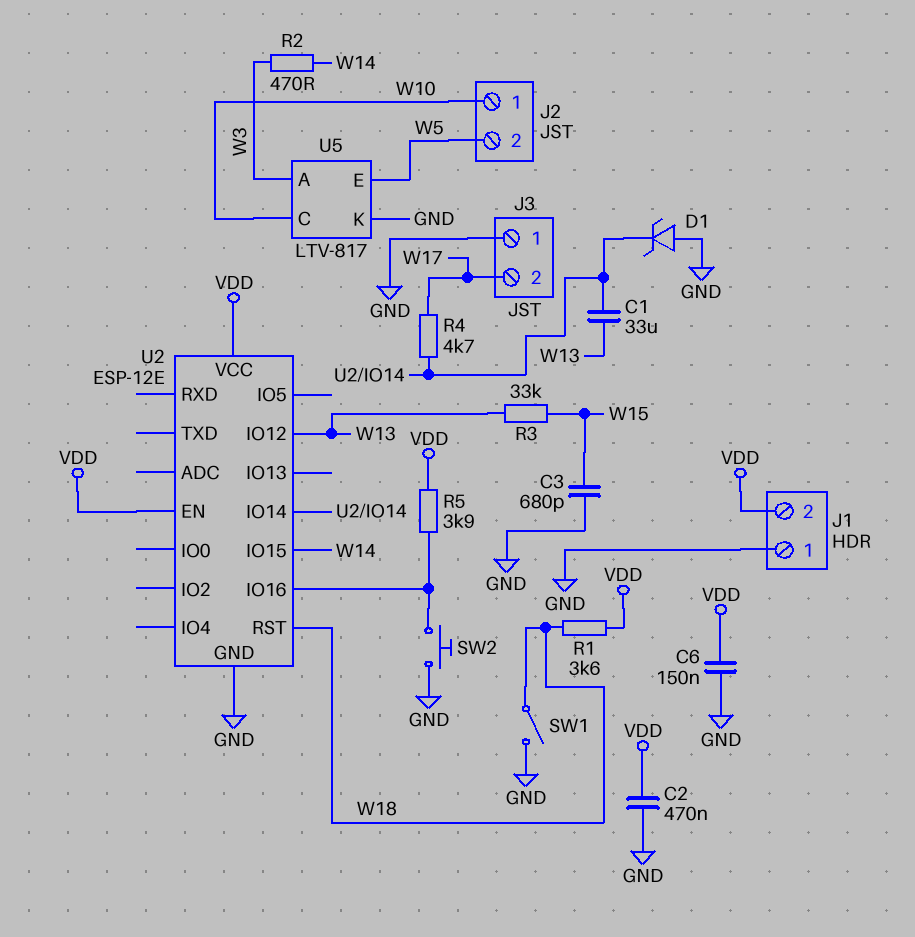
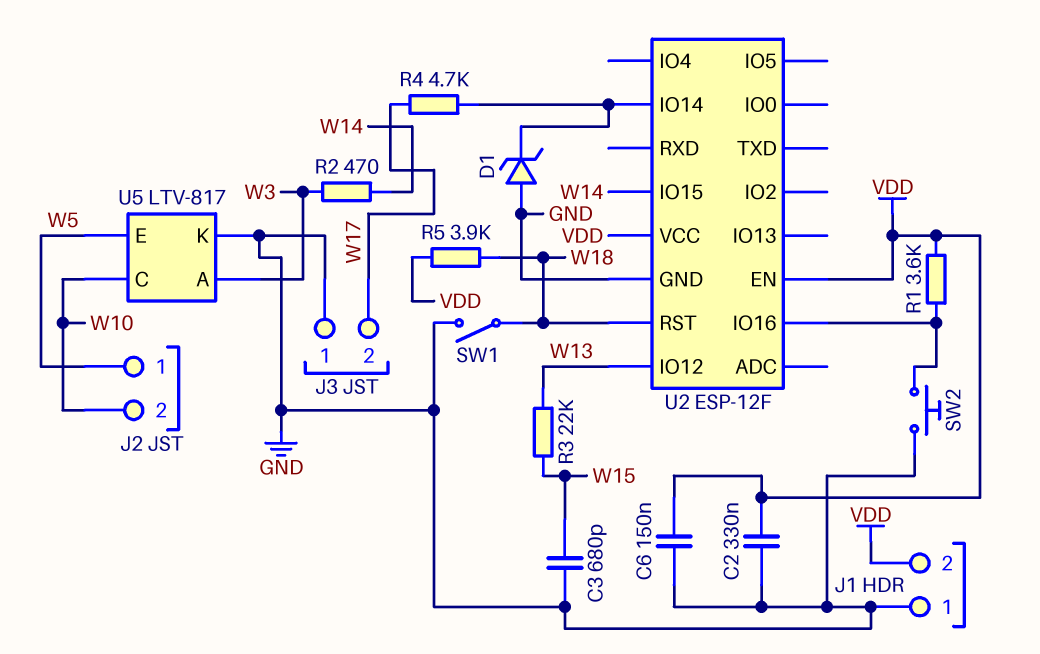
C1: 33uF (U2/IO14, W13) -> none
C2: 470nF (GND, VDD) -> 330nF (GND, VDD)
J2 pin 1: W10 -> W5
J2 pin 2: W5 -> W10
R1: 3.6k (VDD, W18) -> 3.6k (U2/IO16, VDD)
R3: 33k (W13, W15) -> 22k (W13, W15)
R5: 3.9k (U2/IO16, VDD) -> 3.9k (VDD, W18)
U2: ESP-12E -> ESP-12F

